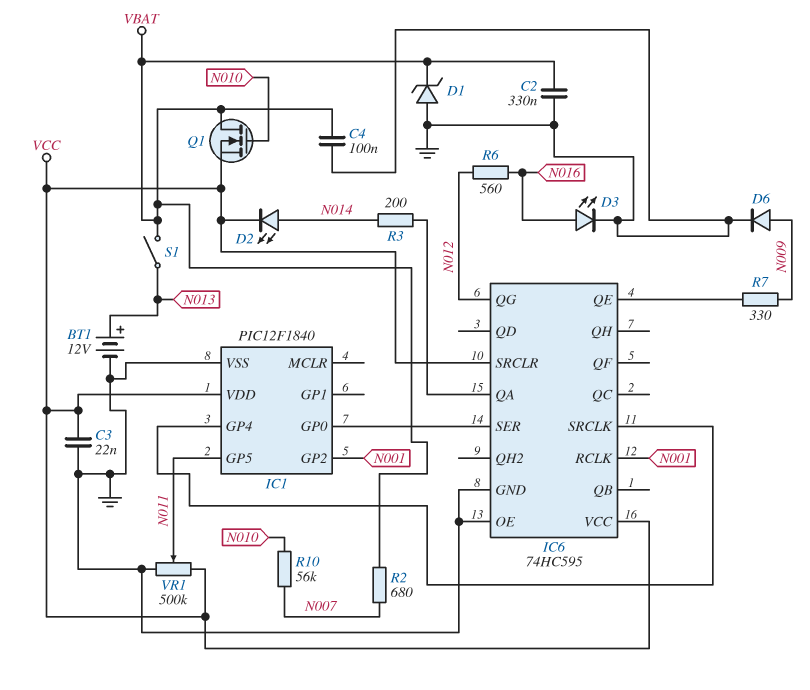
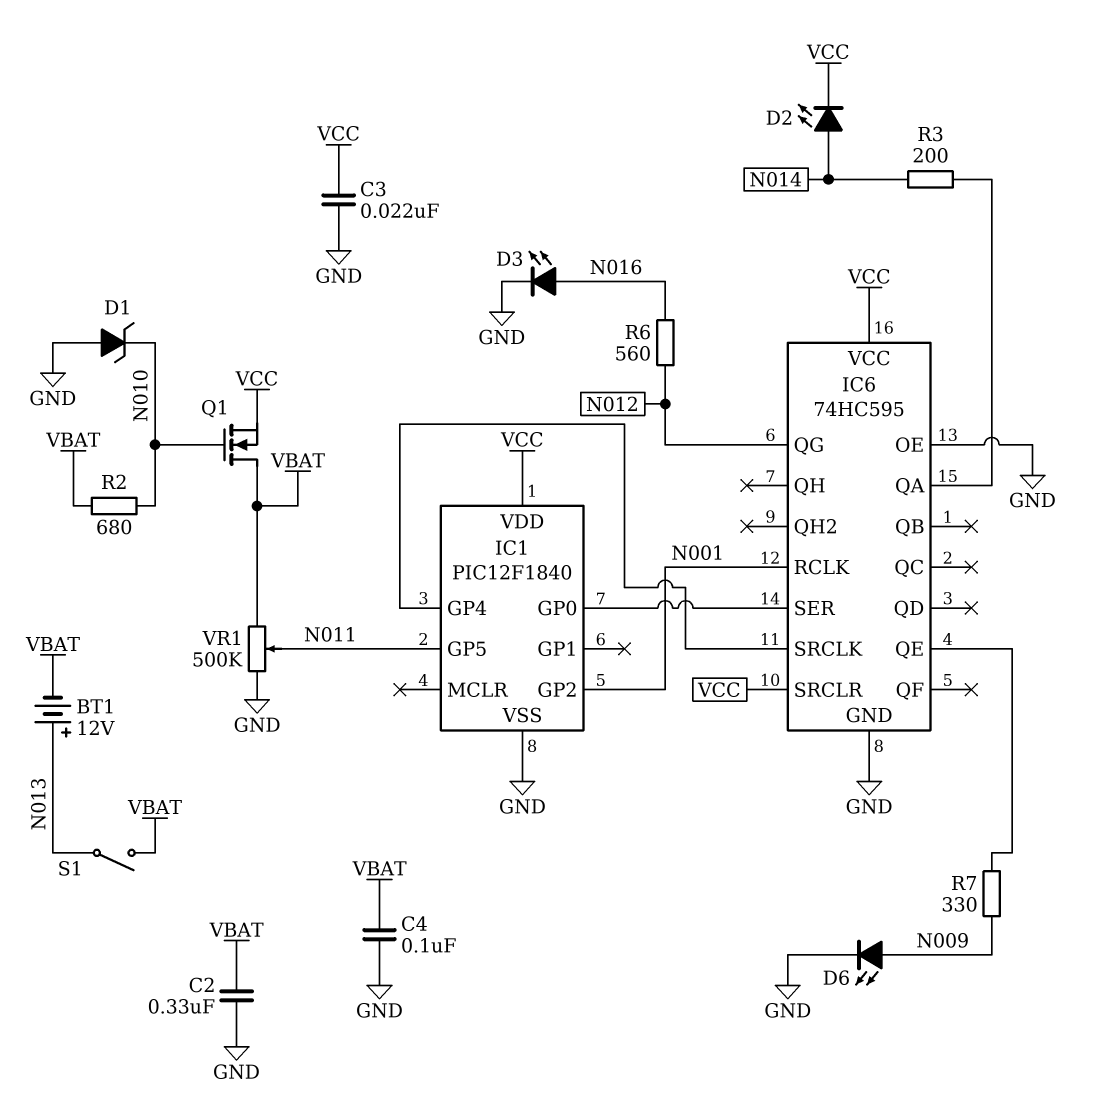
BT1: 12V (plus N013, minus GND) -> 12V (plus N013, minus VBAT)
D1: zener (A GND, K VBAT) -> zener (A GND, K N010)
D6: diode (A N009, K GND) -> LED (A N009, K GND)
R2: 680 (N007, VBAT) -> 680 (N010, VBAT)
R10: 56k (N007, N010) -> none
VR1: 500k (GND, VCC, wiper N011) -> 500k (GND, VBAT, wiper N011)

